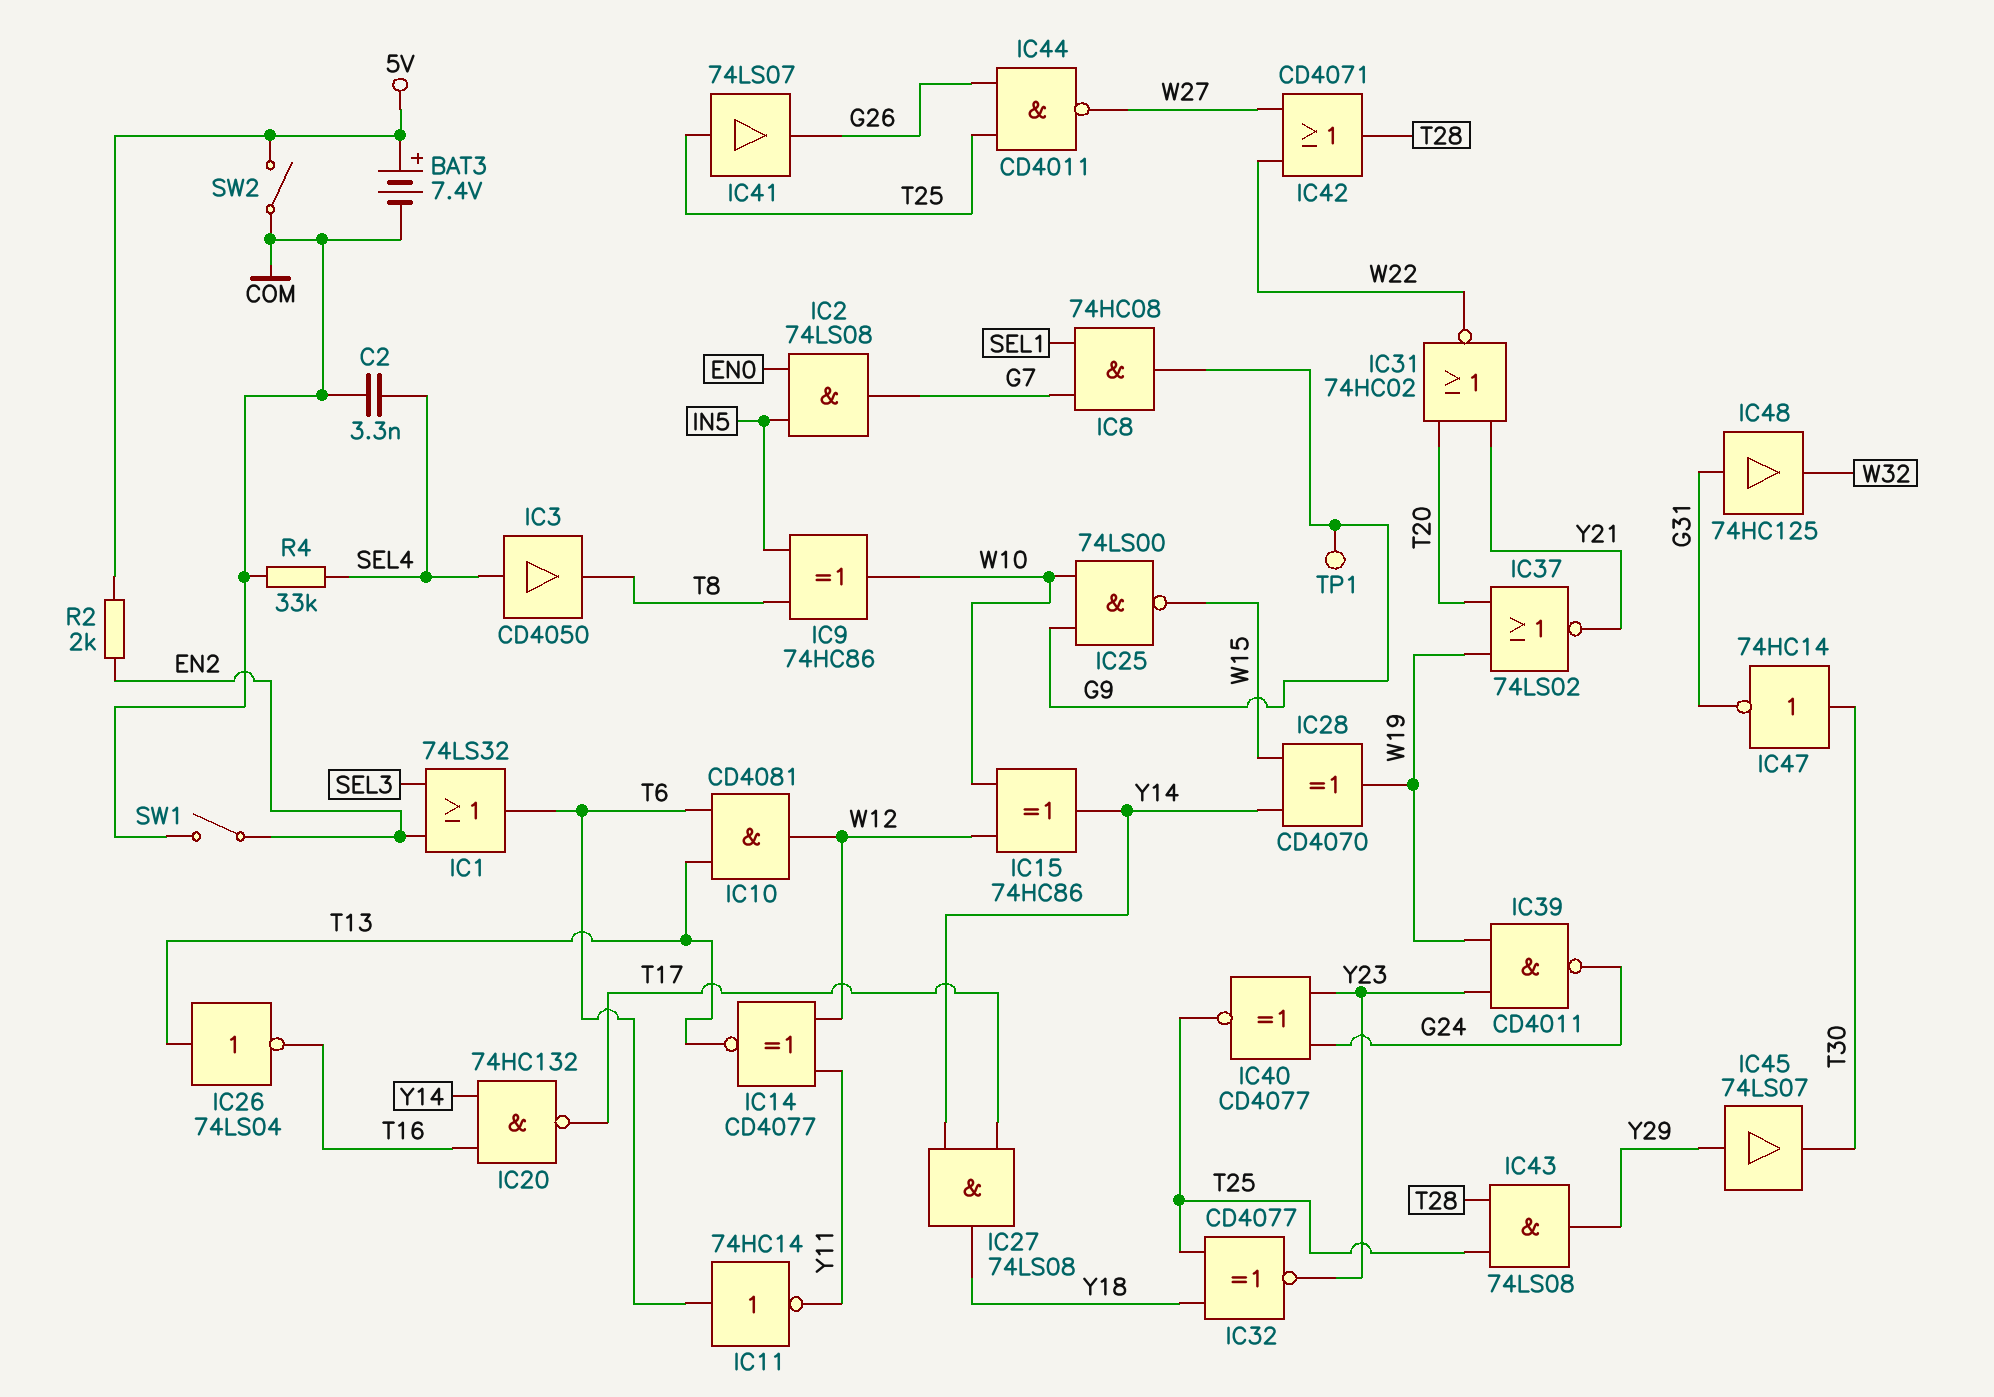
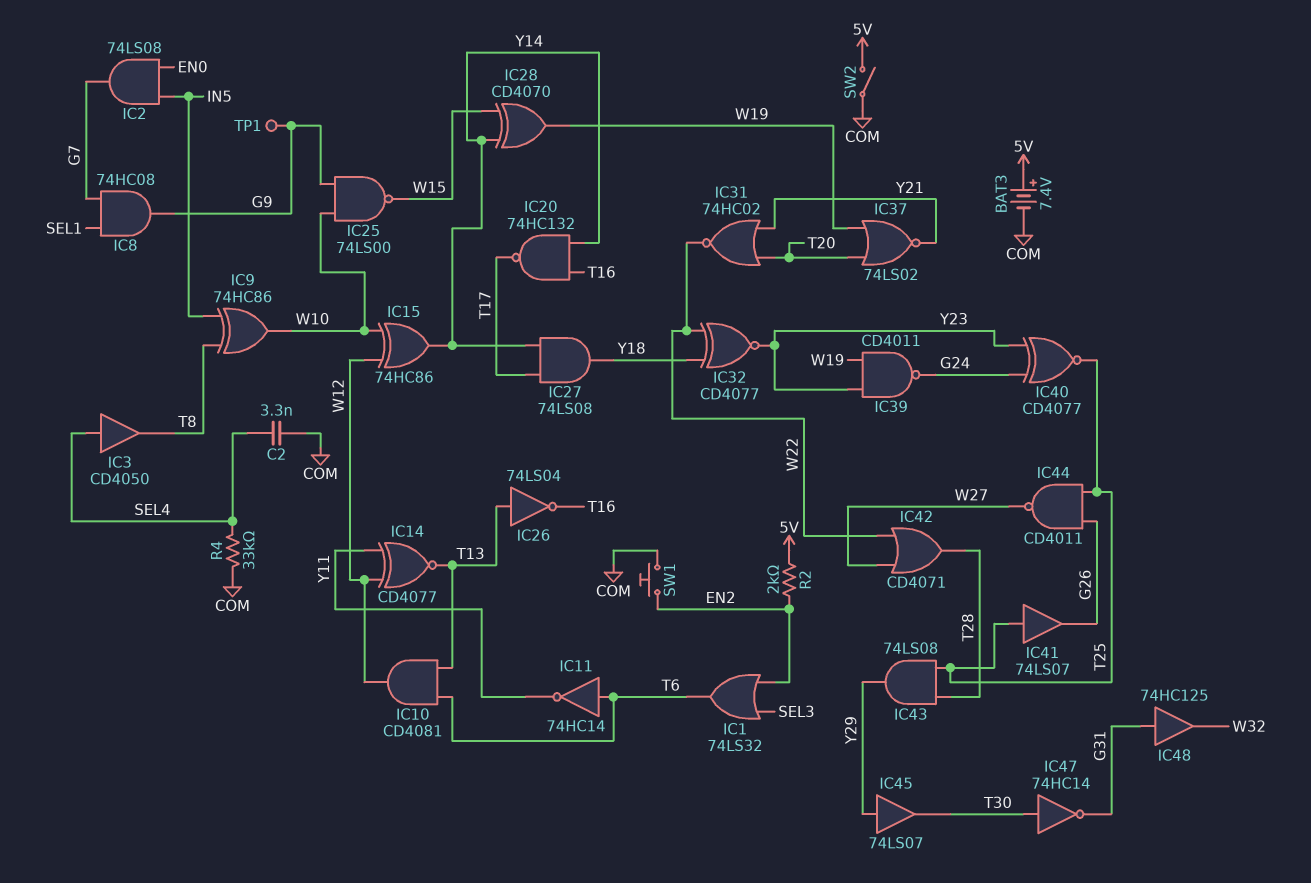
IC32: XNOR CD4077 (in T25, in Y18, out Y23) -> XNOR CD4077 (in W22, in Y18, out Y23)
SW1: switch (COM, EN2) -> button (COM, EN2)

